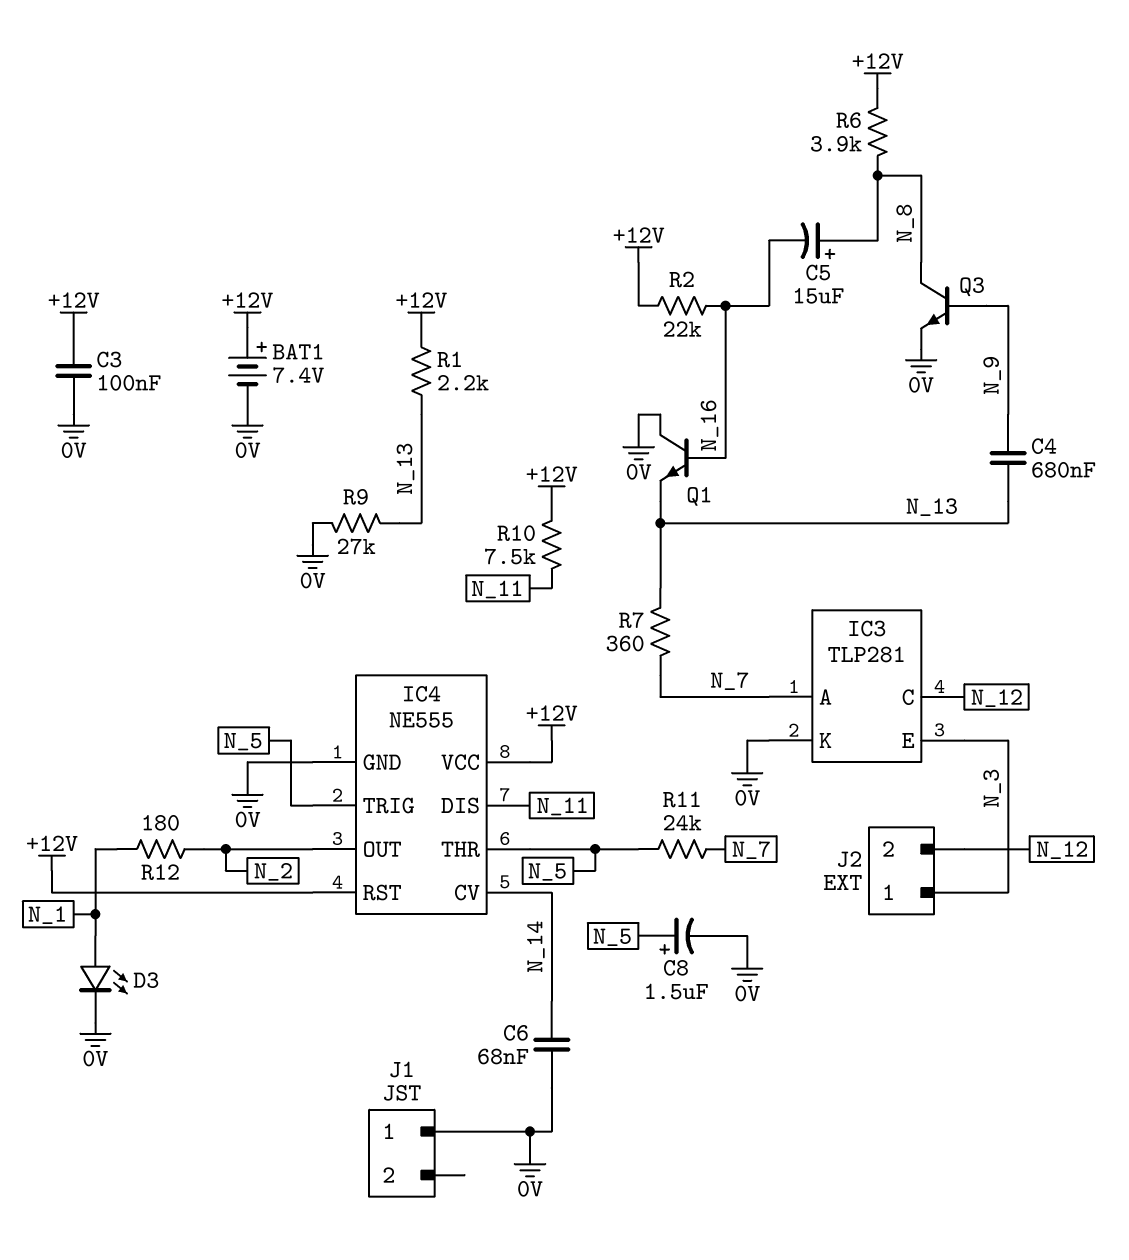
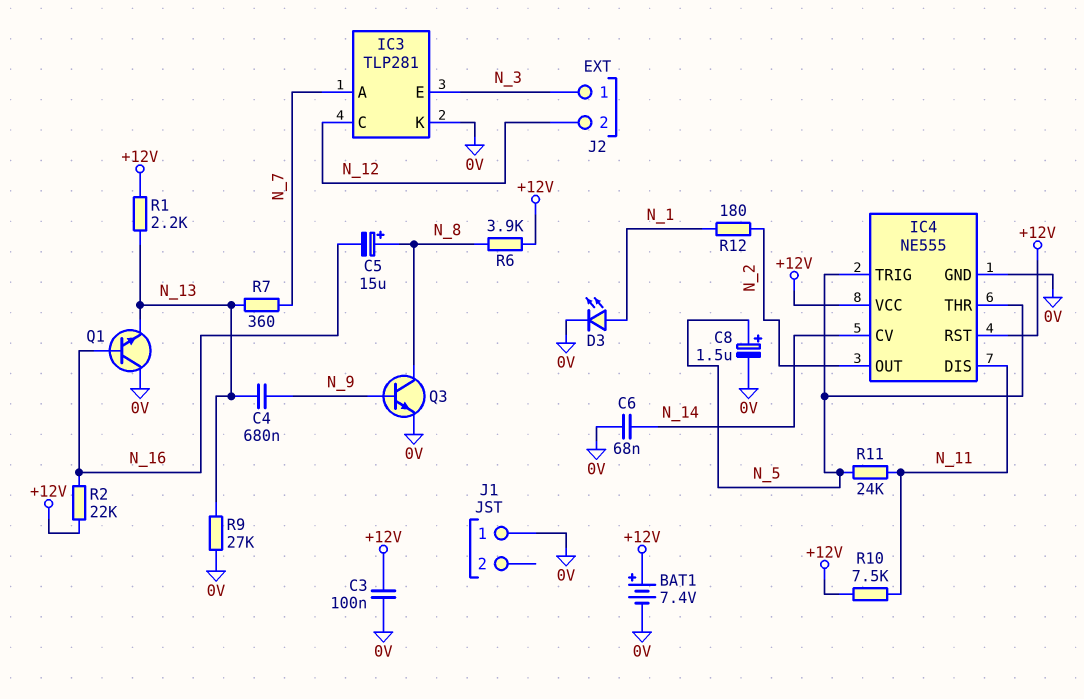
R11: 24k (N_5, N_7) -> 24k (N_5, N_11)

